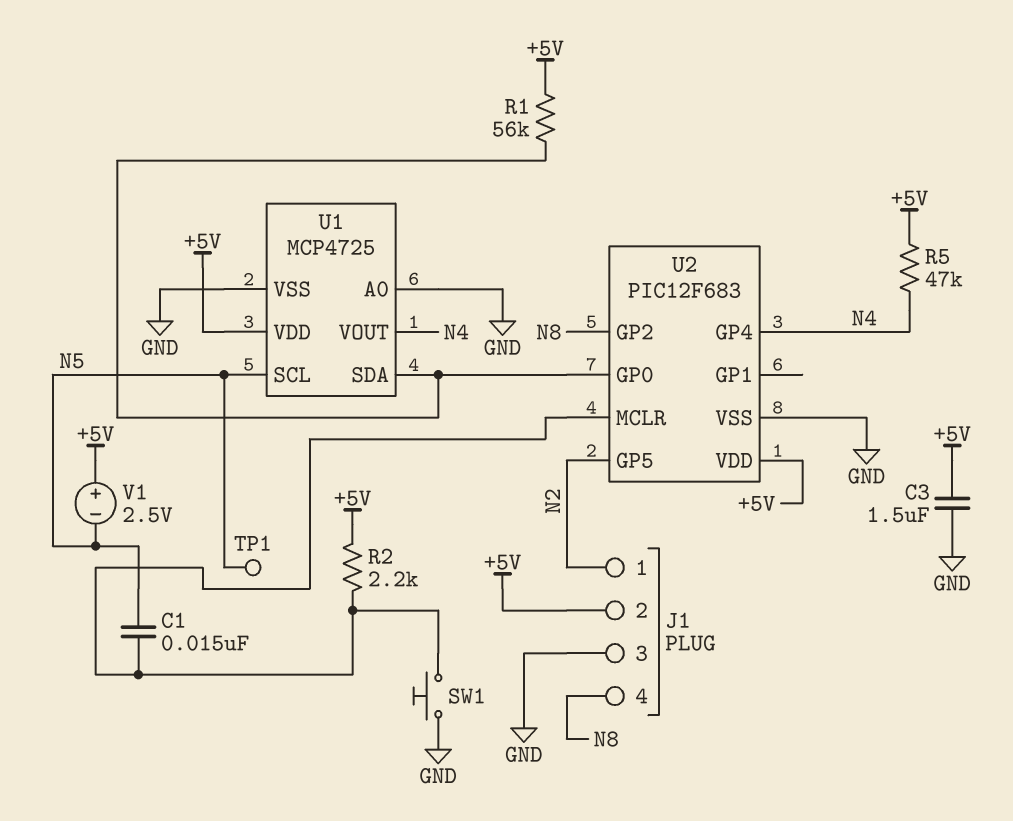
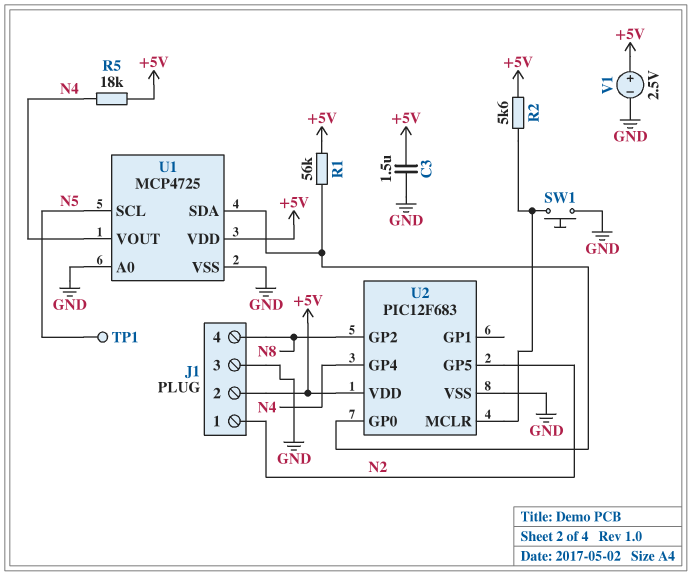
C1: 15nF (N5, U2/MCLR) -> none
R2: 2.2k (+5V, U2/MCLR) -> 5.6k (+5V, U2/MCLR)
R5: 47k (+5V, N4) -> 18k (+5V, N4)
V1: 2.5V (plus +5V, minus N5) -> 2.5V (plus +5V, minus GND)

